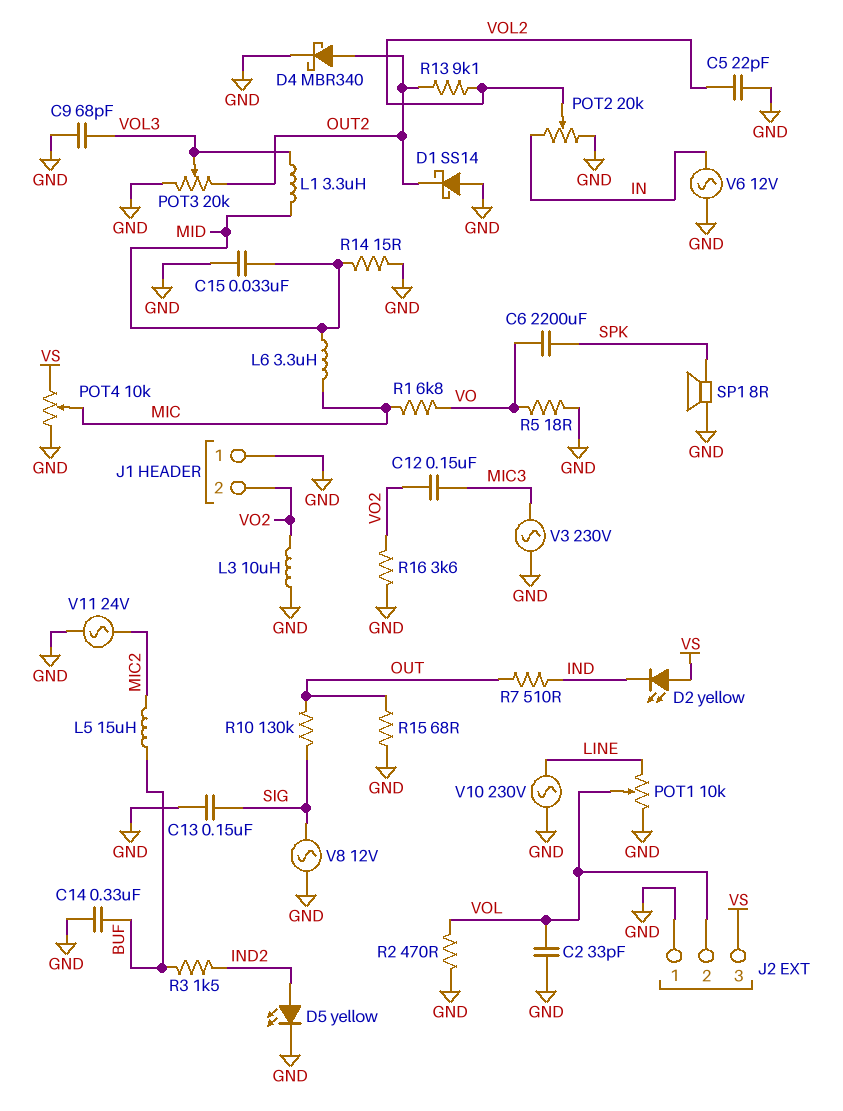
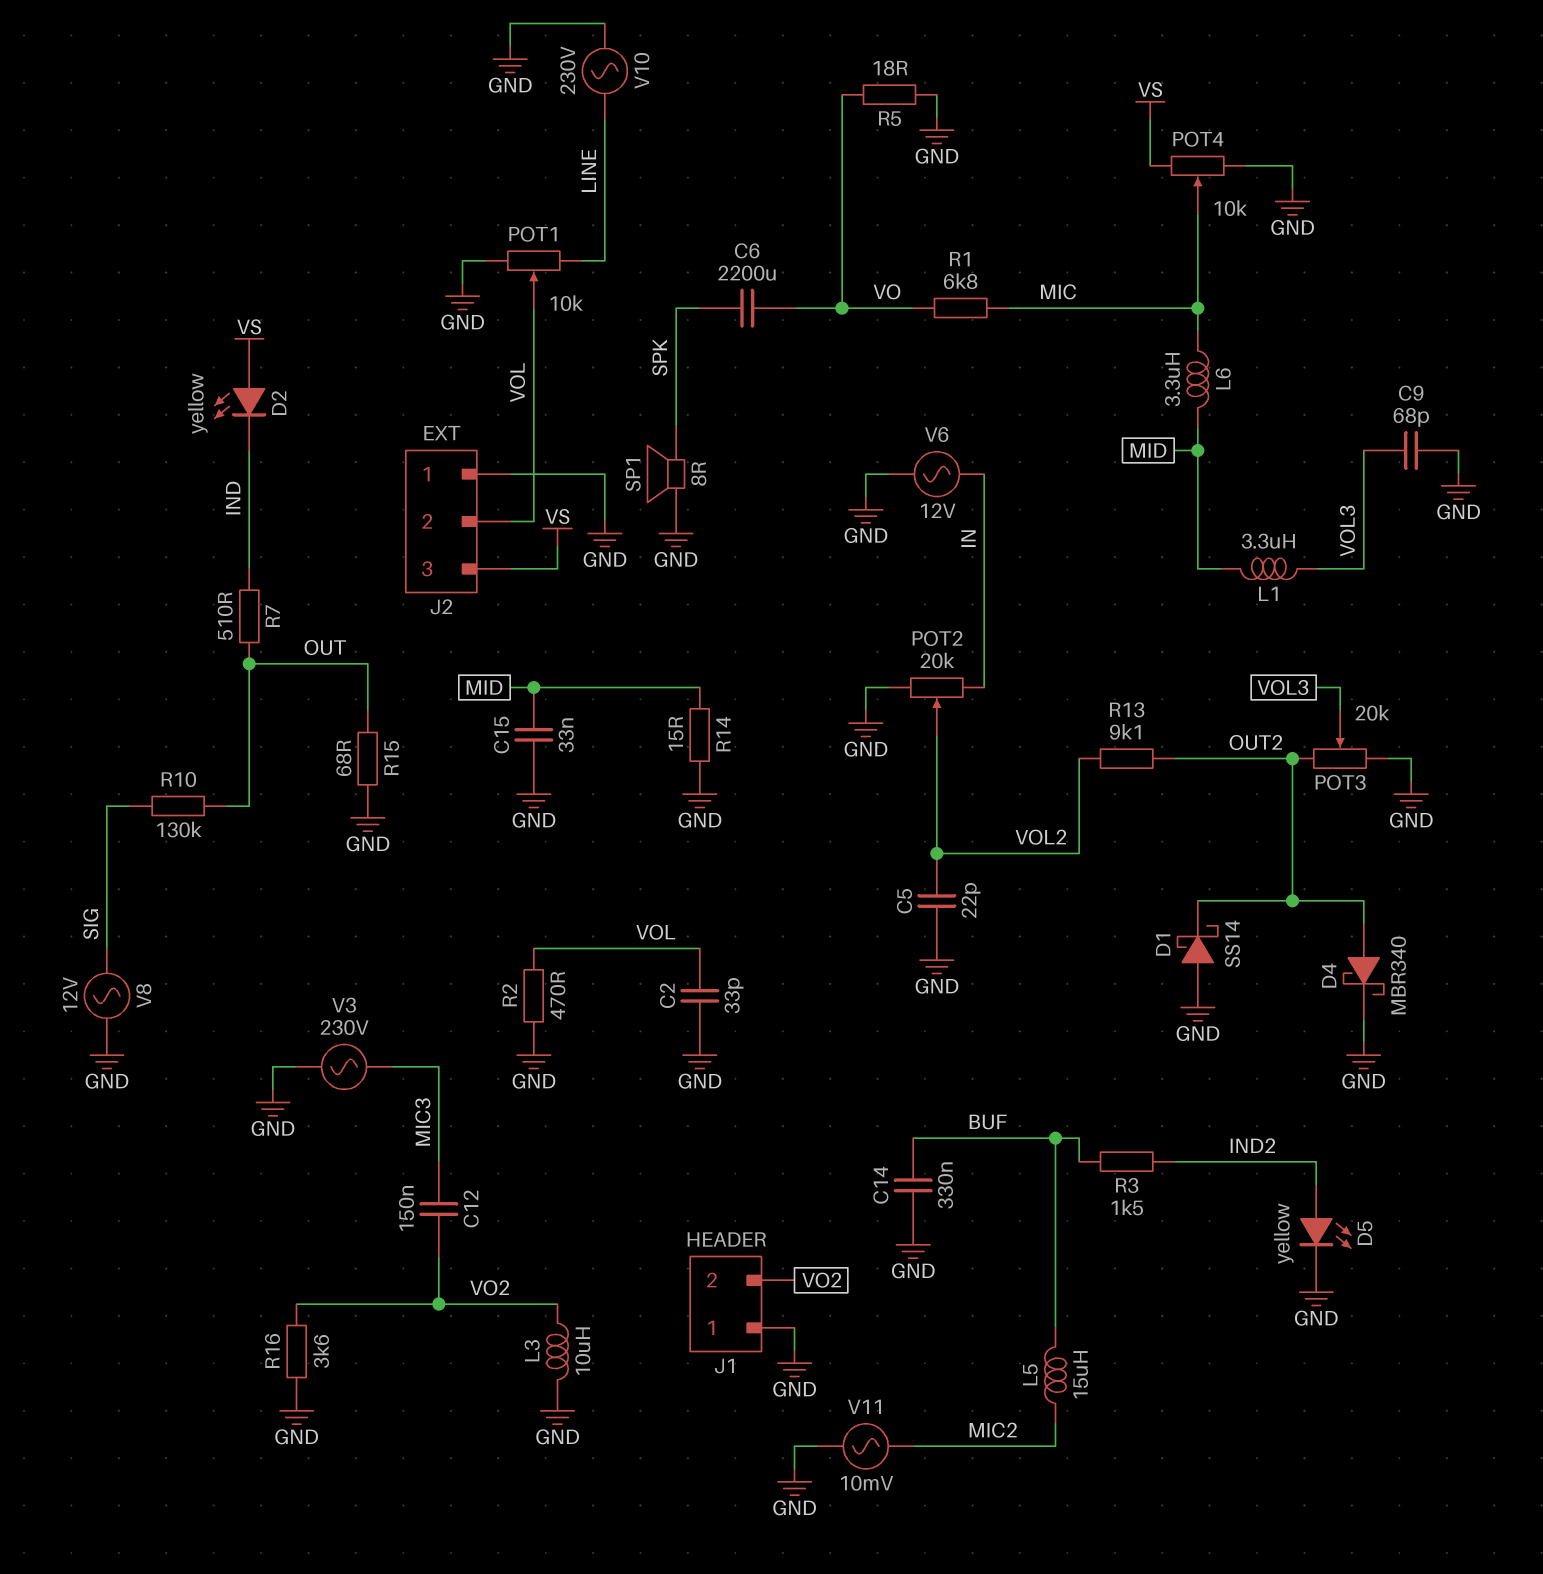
C13: 150nF (GND, SIG) -> none
V11: AC 24V (GND, MIC2) -> AC 10mV (GND, MIC2)

